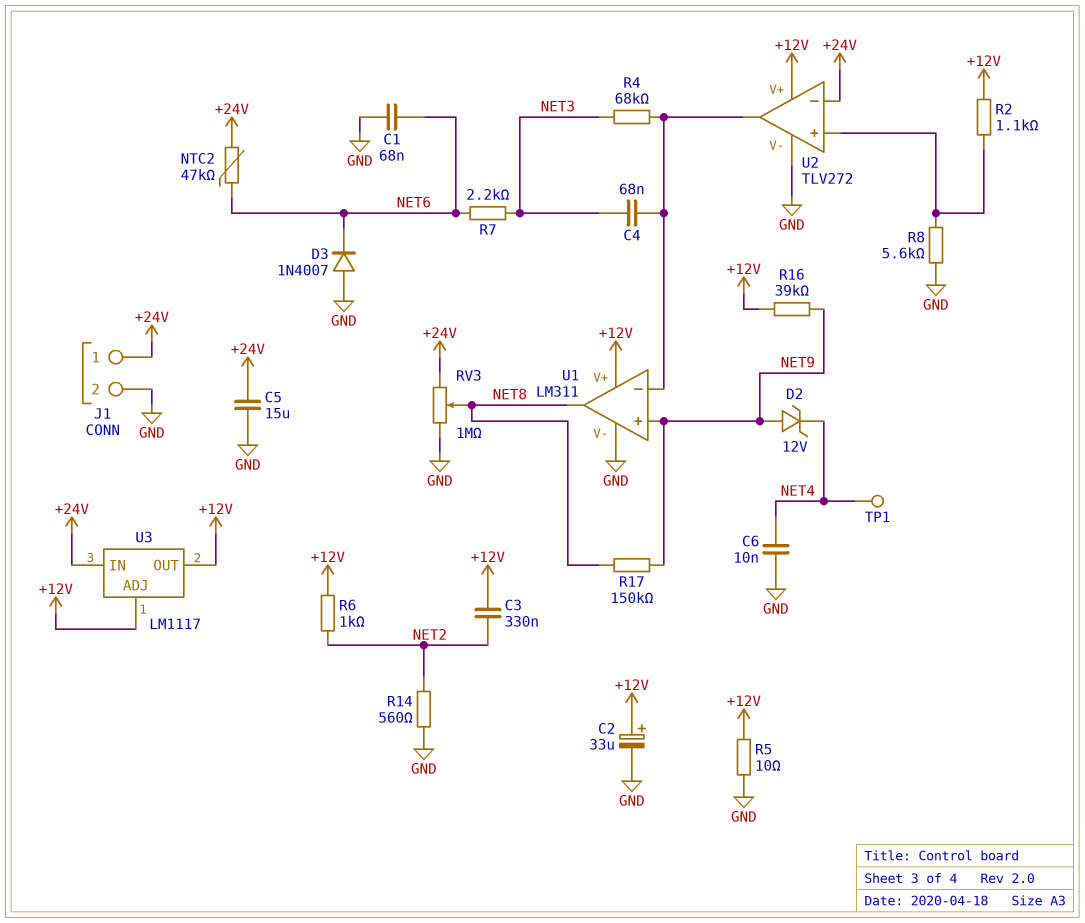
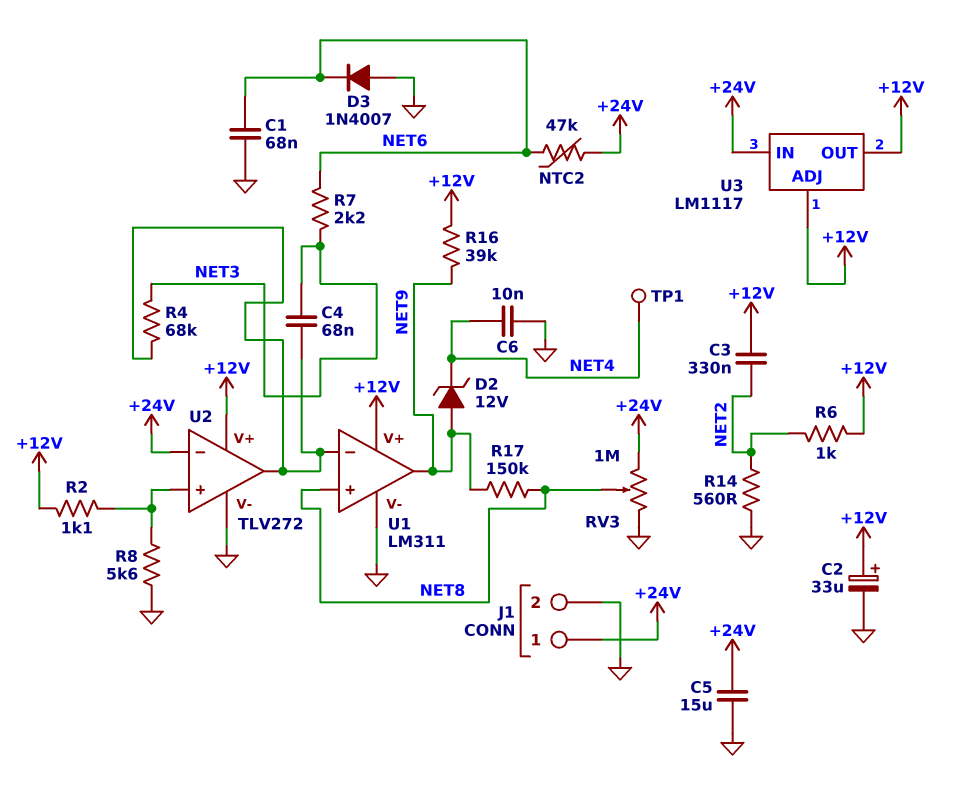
R5: 10 (+12V, GND) -> none
U1 pin in+: NET9 -> NET8
U1 pin out: NET8 -> NET9

